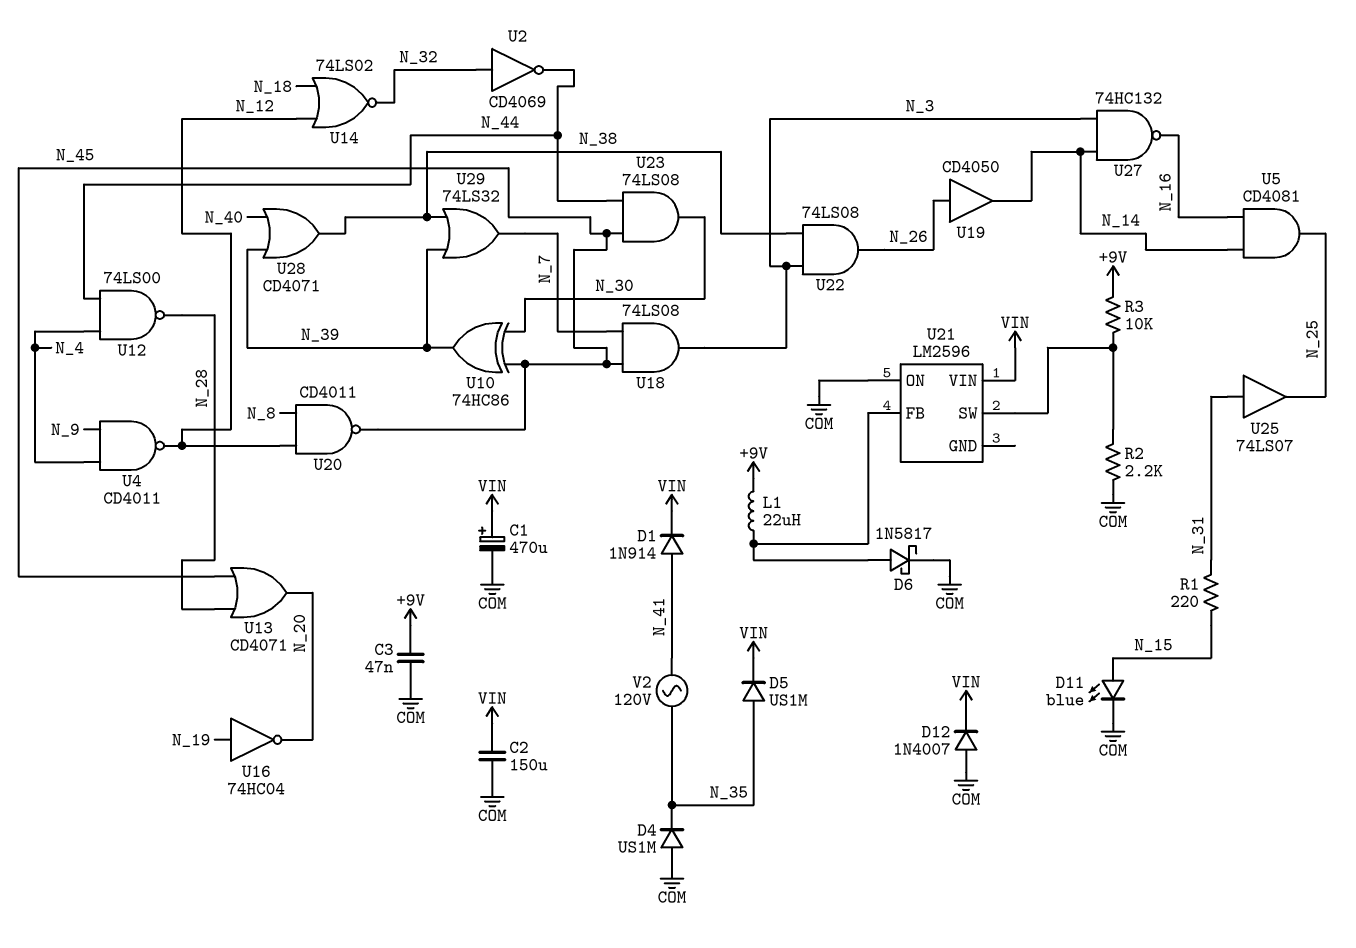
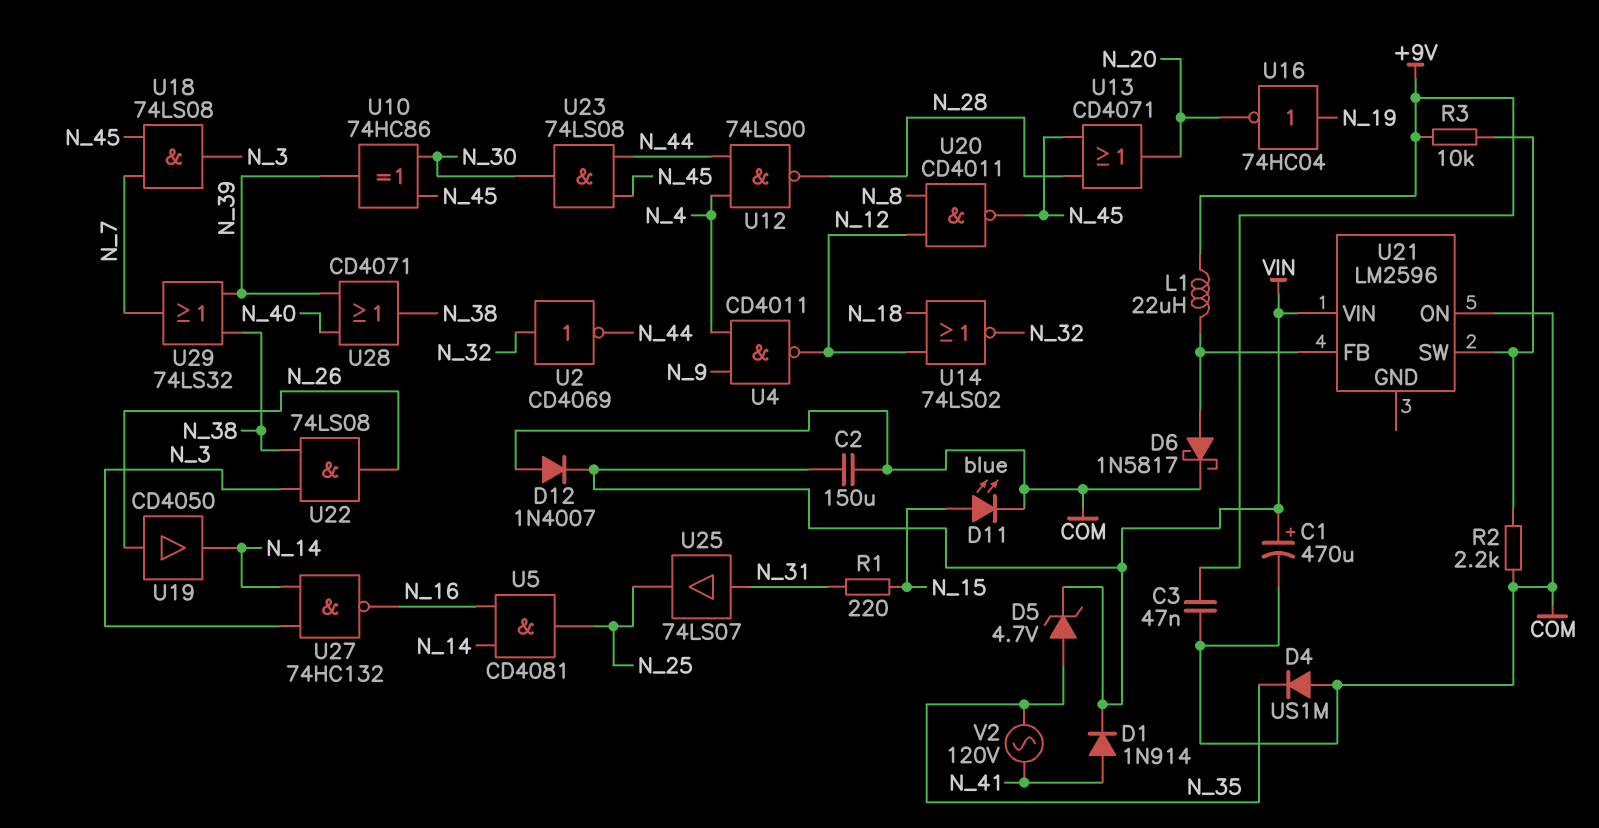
D5: diode US1M (A N_35, K VIN) -> zener 4.7V (A N_35, K VIN)

